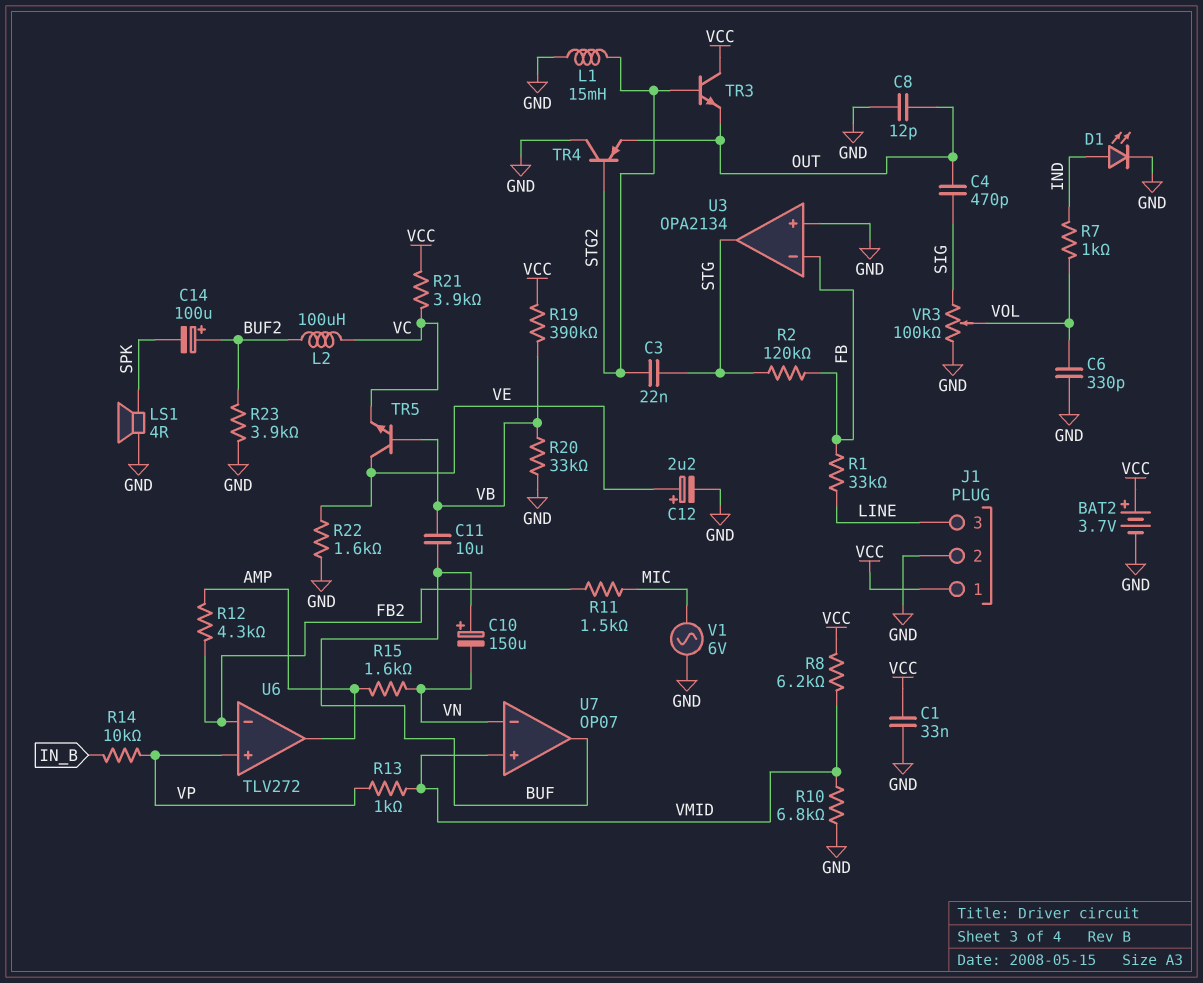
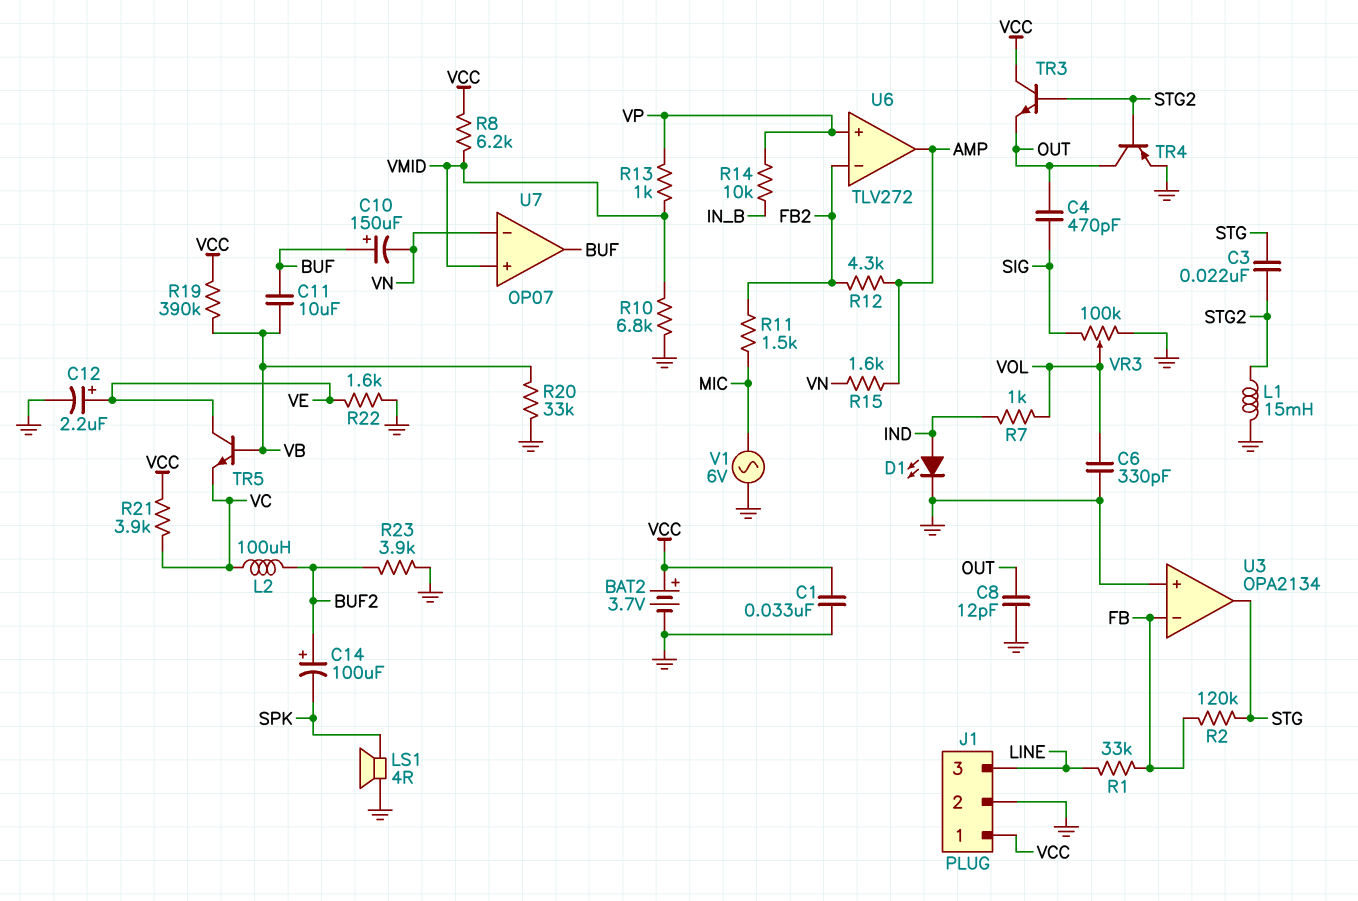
TR4: PNP (B STG2, C GND, E OUT) -> PNP (B STG2, C OUT, E GND)

